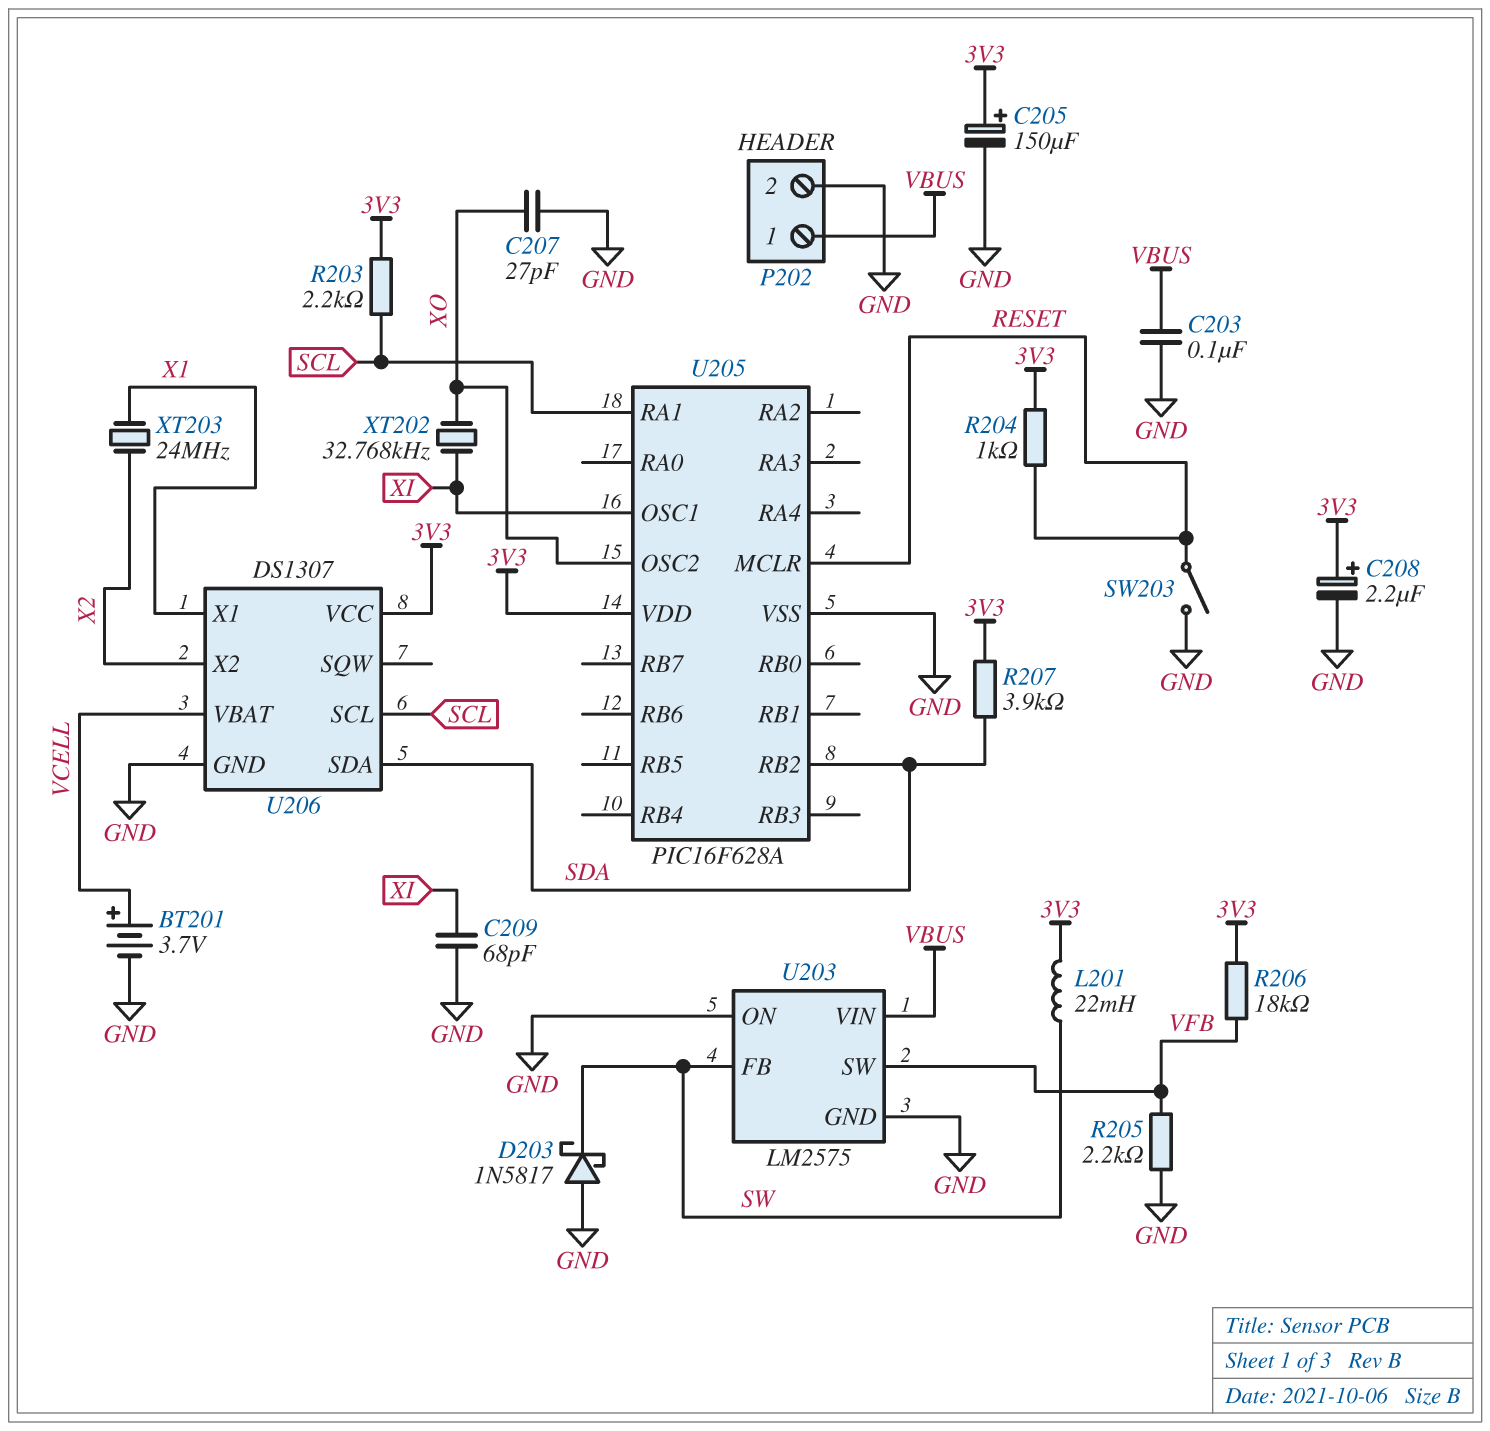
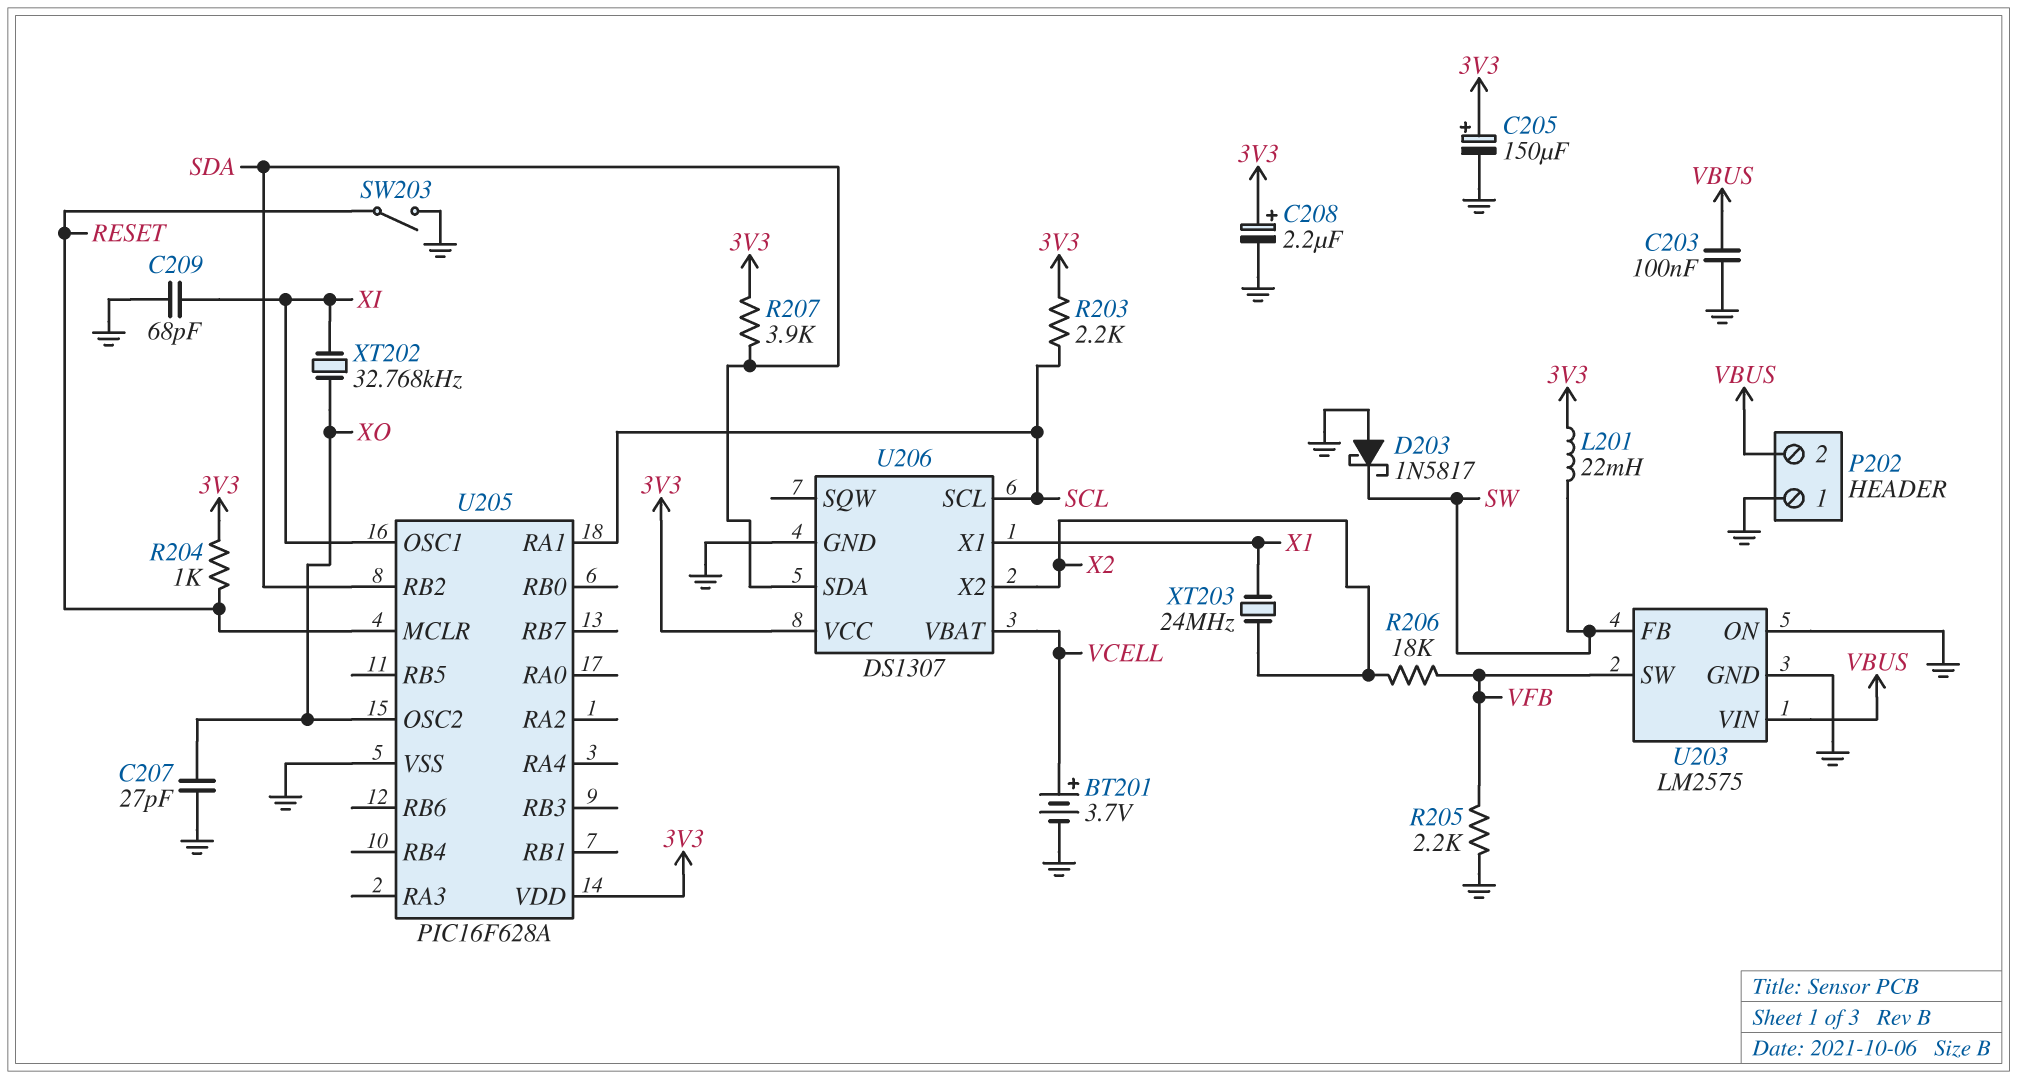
P202 pin 1: VBUS -> GND
P202 pin 2: GND -> VBUS
R206: 18k (3V3, VFB) -> 18k (VFB, X2)

